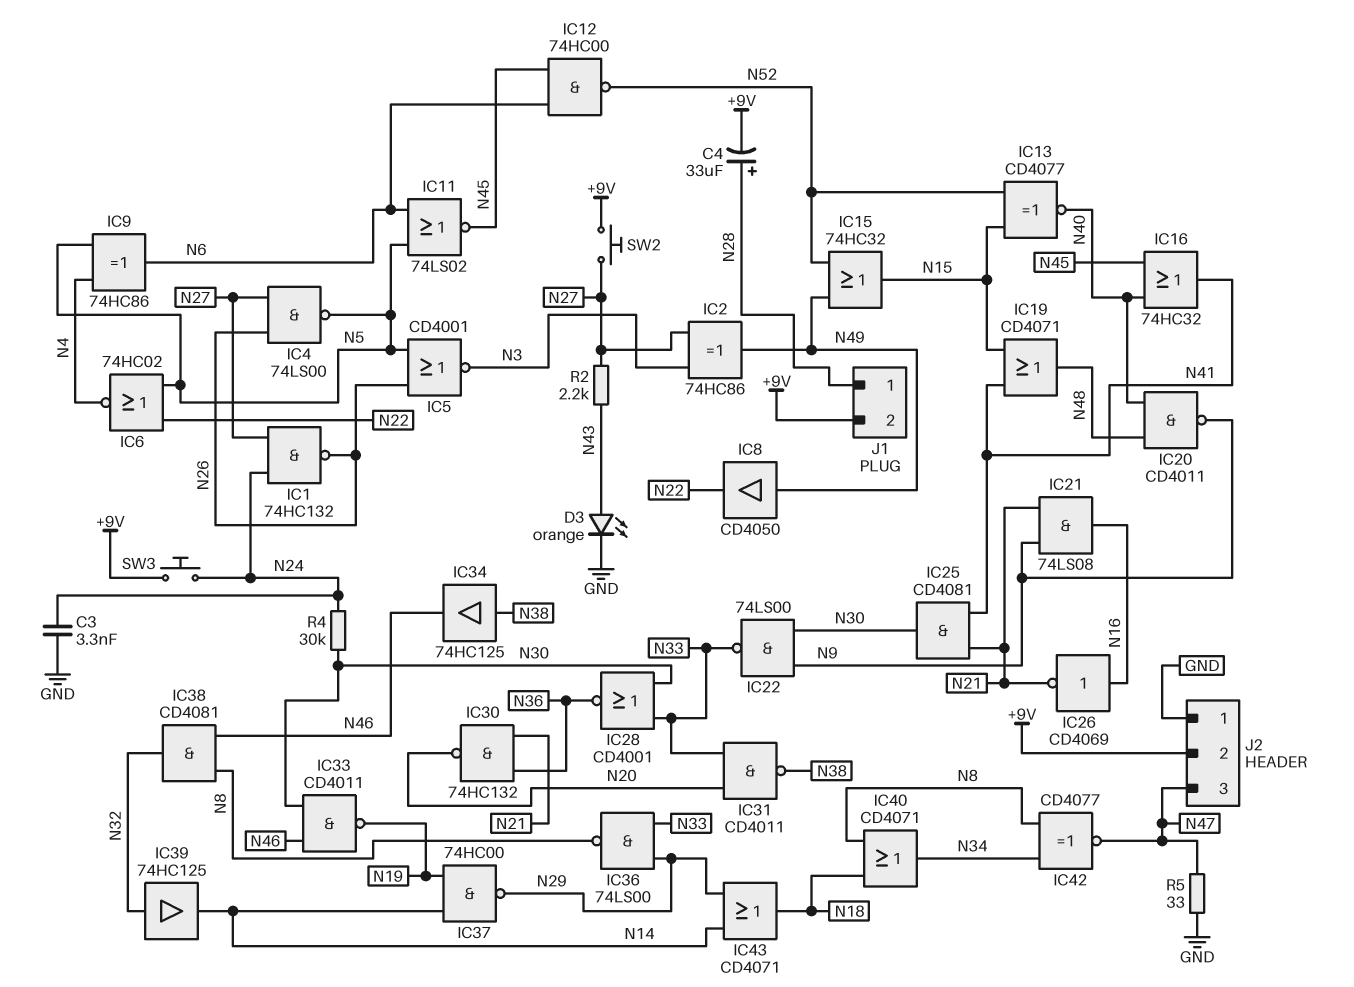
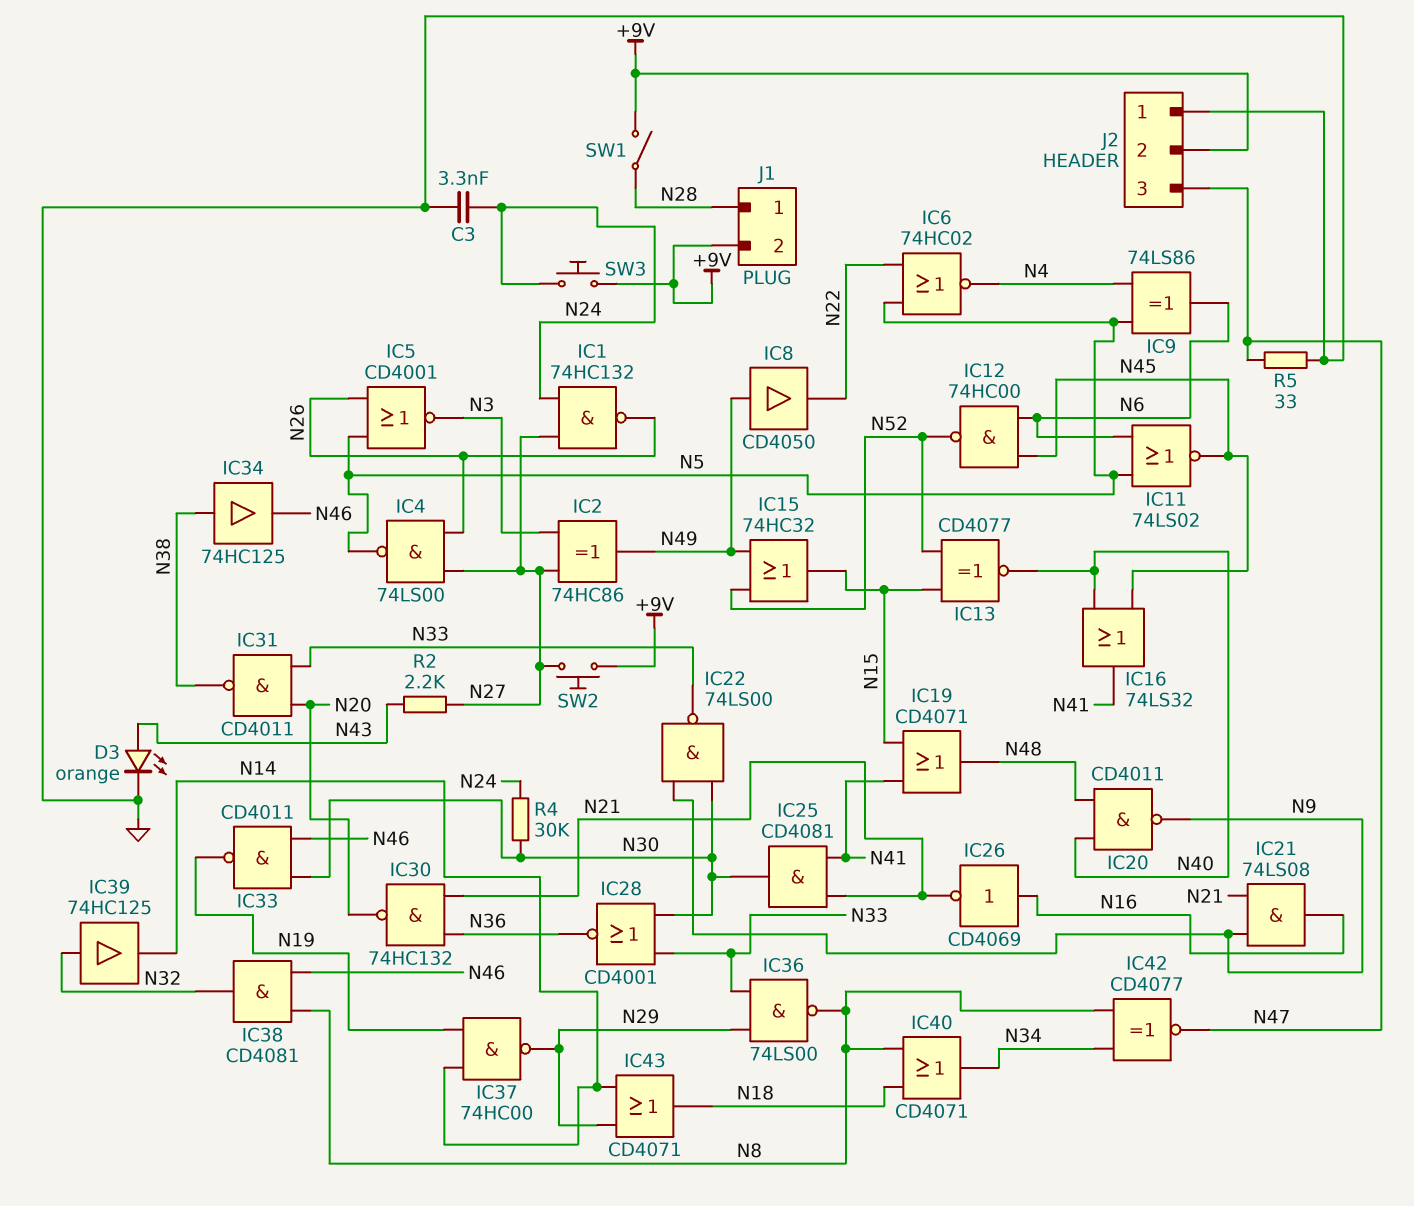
C4: 33uF (plus N28, minus +9V) -> none
IC9: XOR 74HC86 (in N4, in N5, out N6) -> XOR 74LS86 (in N4, in N5, out N6)
IC16: OR 74HC32 (in N40, in N45, out N41) -> OR 74LS32 (in N40, in N45, out N41)
SW1: none -> switch (+9V, N28)

